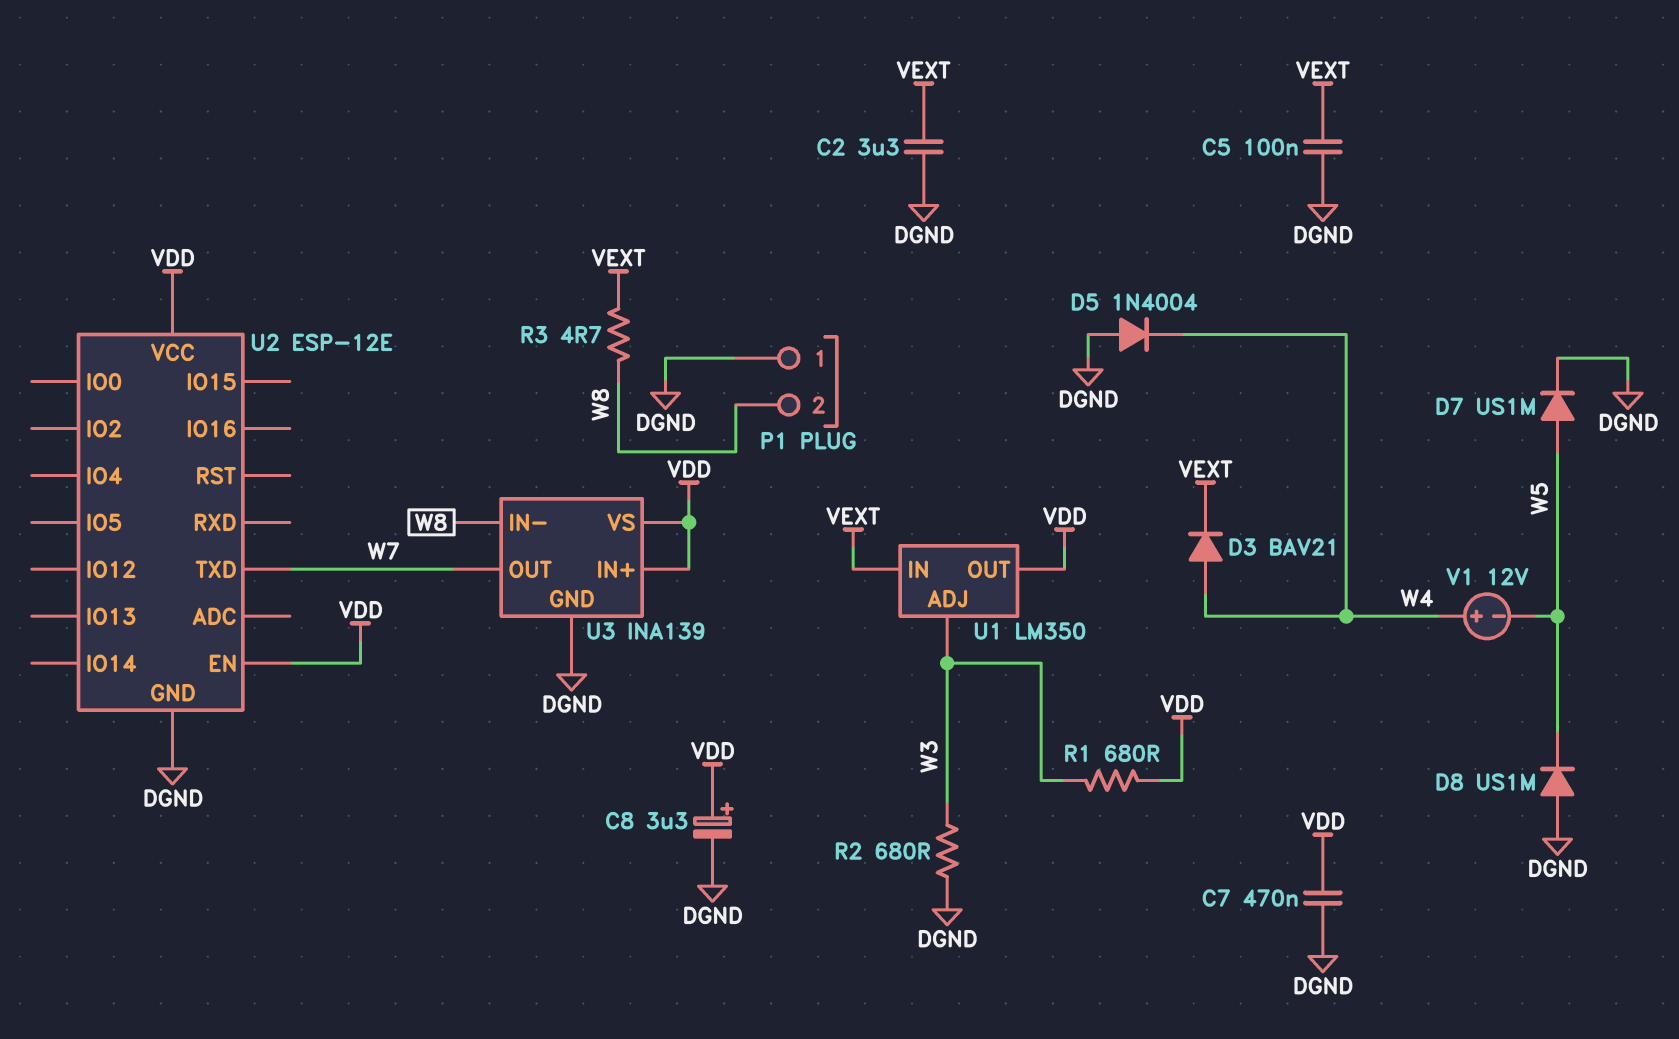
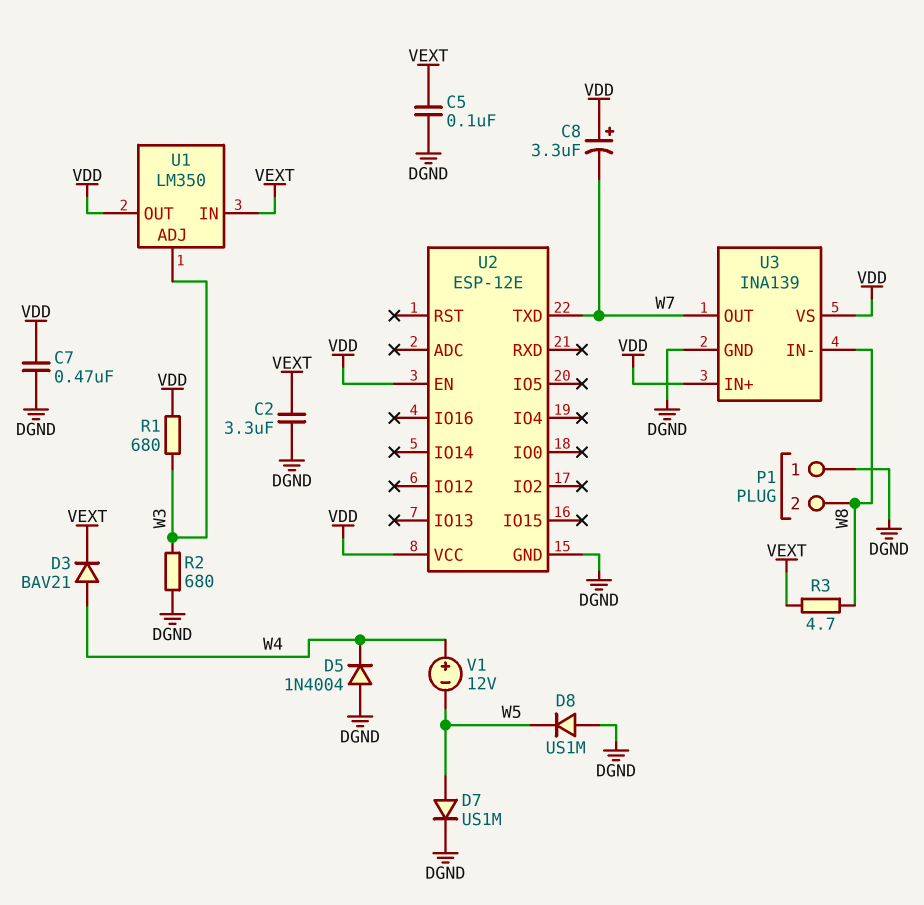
C8: 3.3uF (plus VDD, minus DGND) -> 3.3uF (plus VDD, minus W7)

